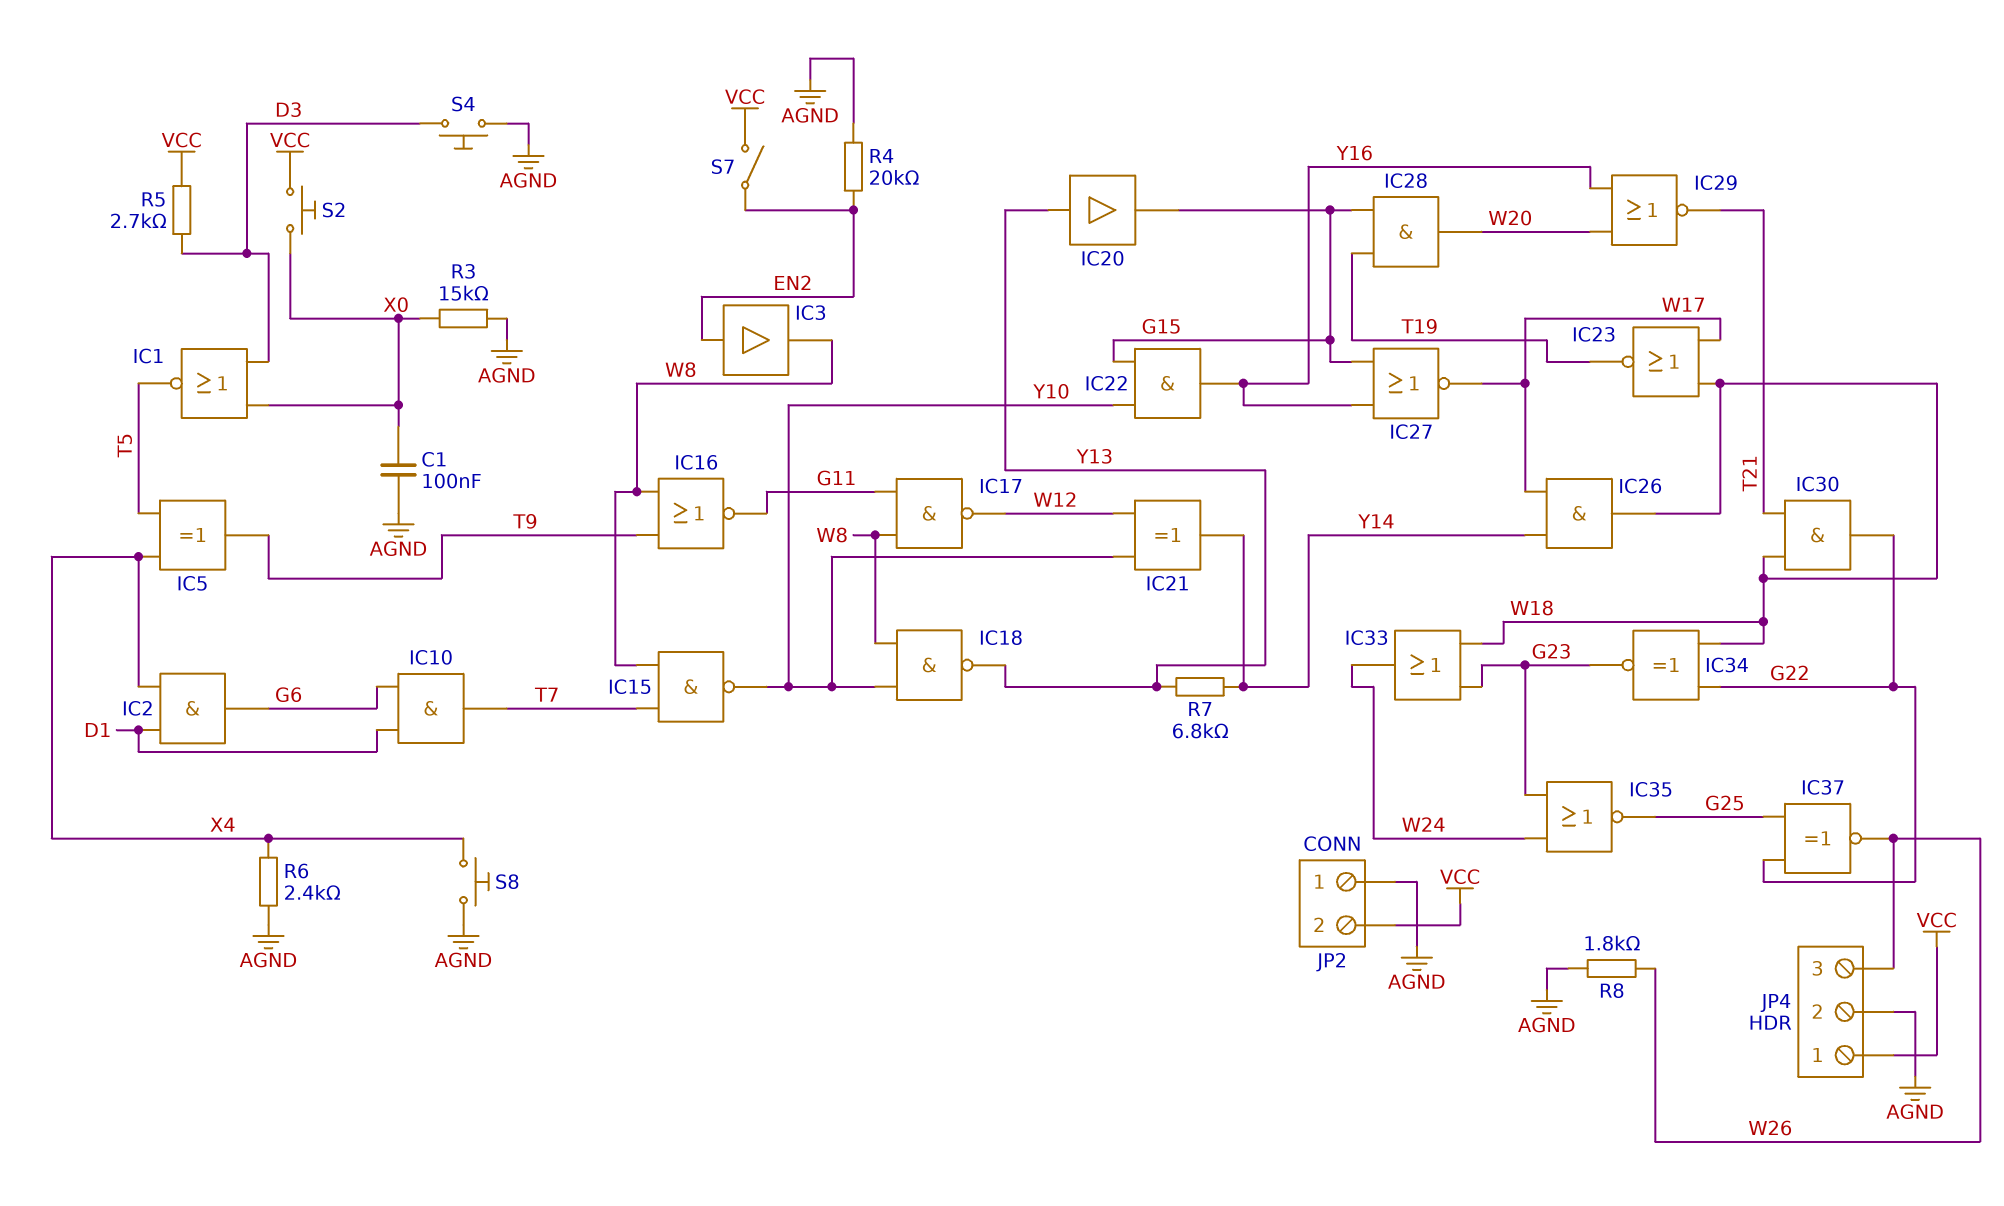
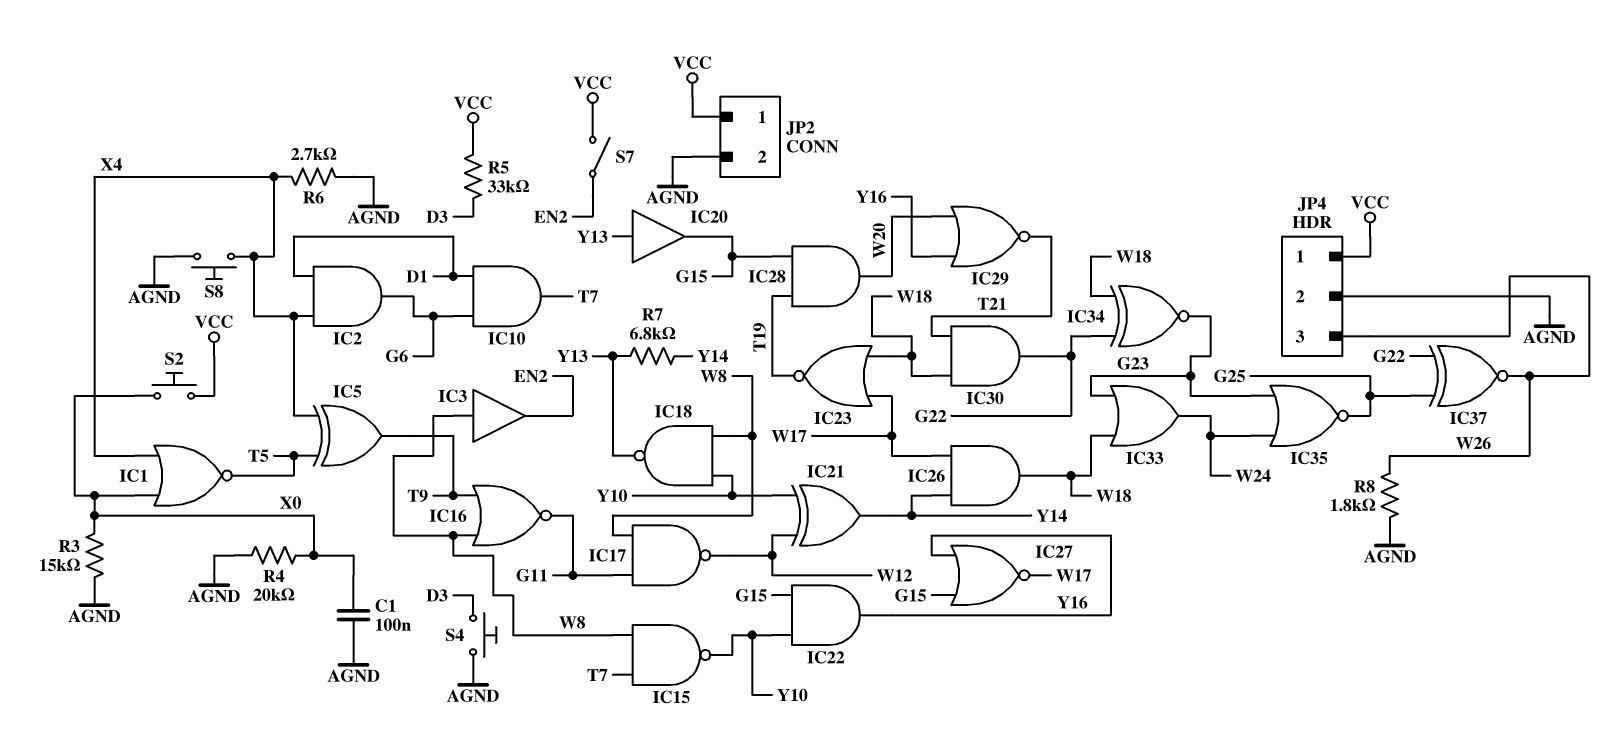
IC1: NOR (in D3, in X0, out T5) -> NOR (in X0, in X4, out T5)
IC3: buffer (in EN2, out W8) -> buffer (in W8, out EN2)
JP2 pin 1: AGND -> VCC
JP2 pin 2: VCC -> AGND
R4: 20k (AGND, EN2) -> 20k (AGND, X0)
R5: 2.7k (D3, VCC) -> 33k (D3, VCC)
R6: 2.4k (AGND, X4) -> 2.7k (AGND, X4)

